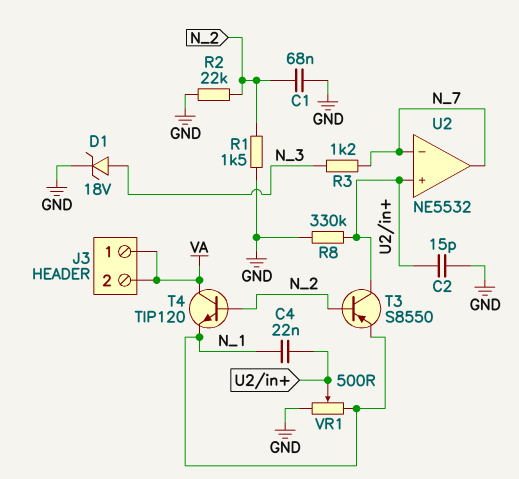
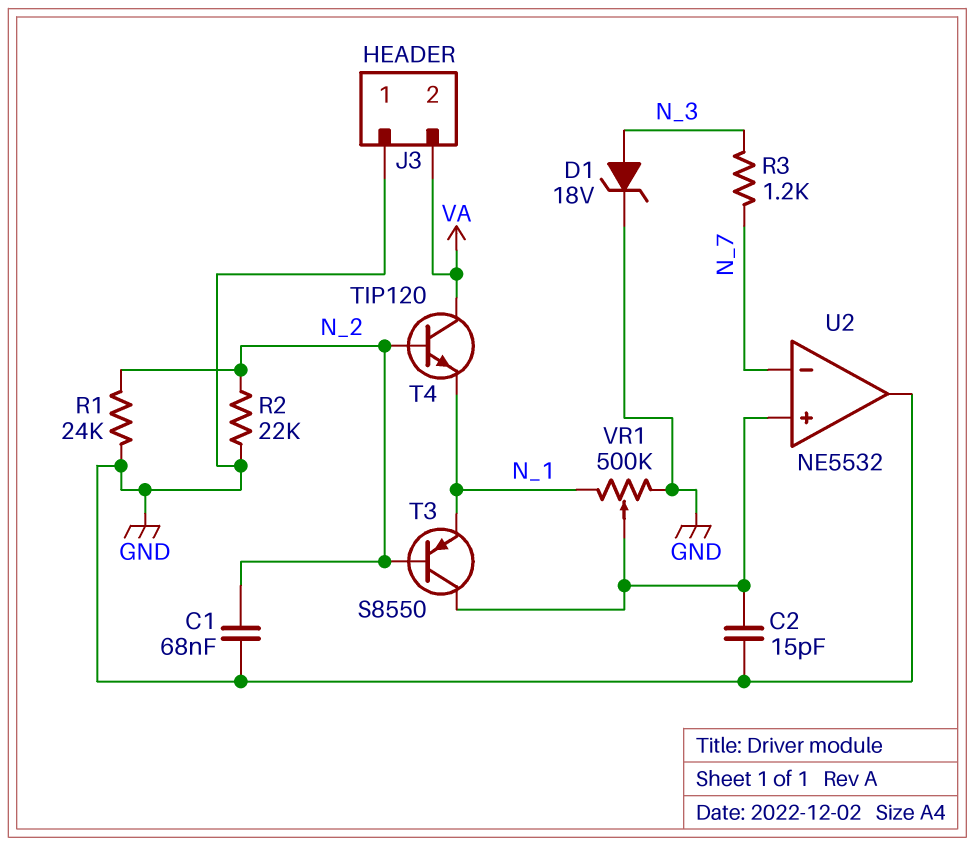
C4: 22nF (N_1, U2/in+) -> none
J3 pin 1: VA -> GND
R1: 1.5k (GND, N_2) -> 24k (GND, N_2)
R8: 330k (GND, U2/in+) -> none
U2 pin out: N_7 -> GND
VR1: 500 (GND, N_1, wiper U2/in+) -> 500k (GND, N_1, wiper U2/in+)

